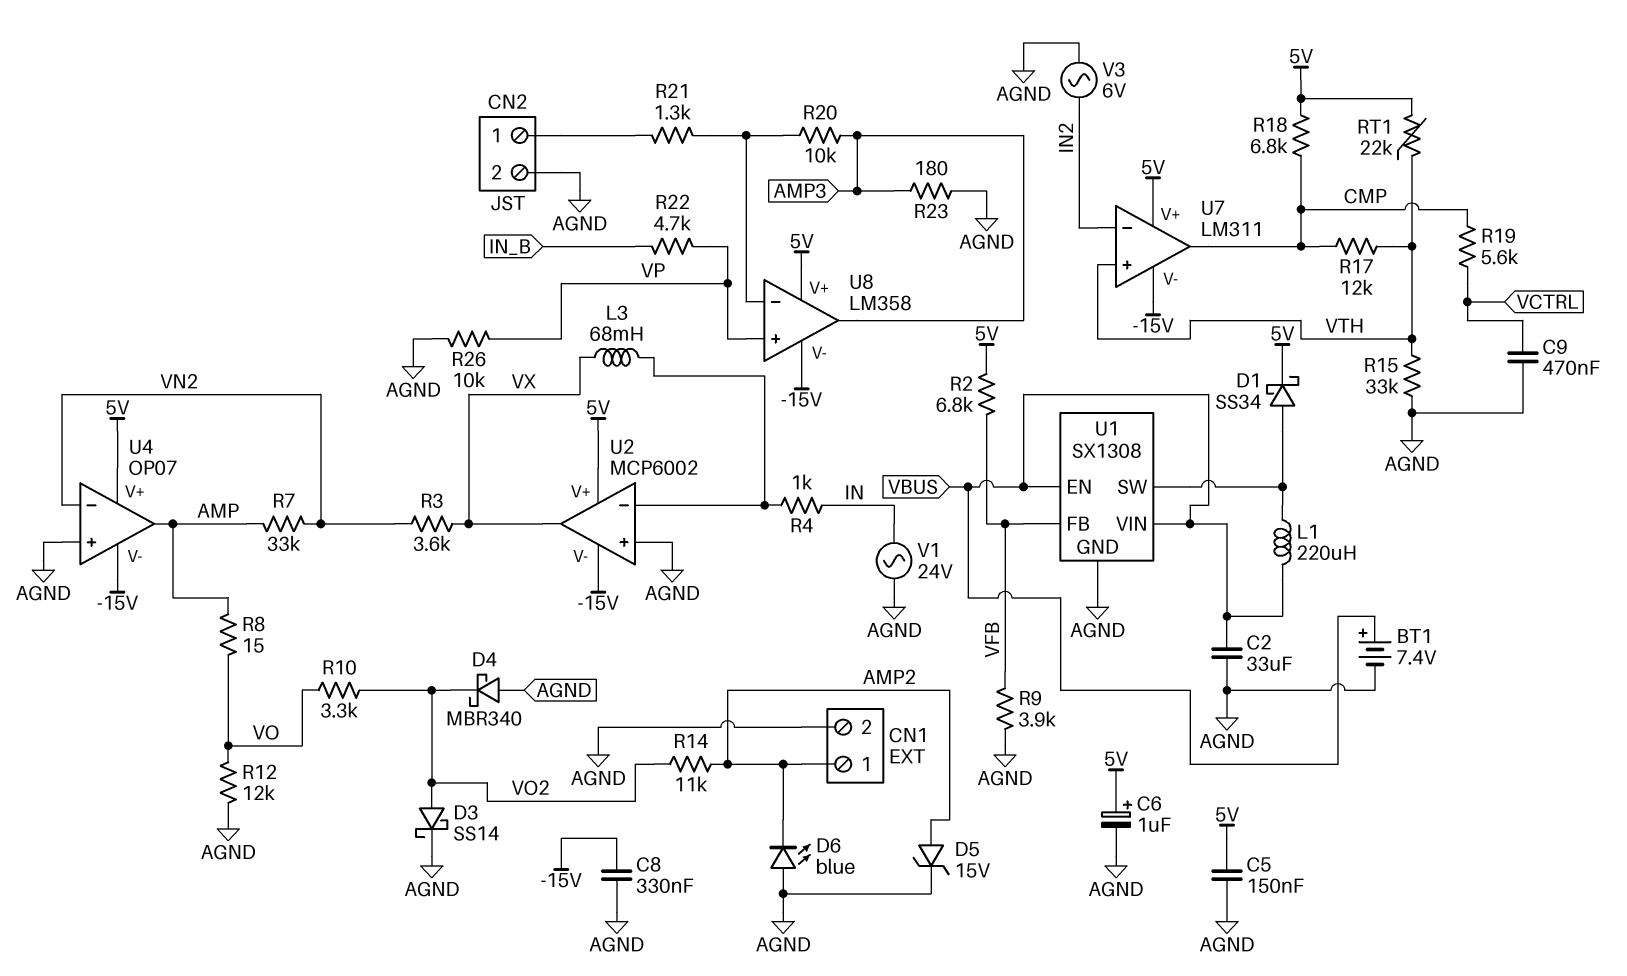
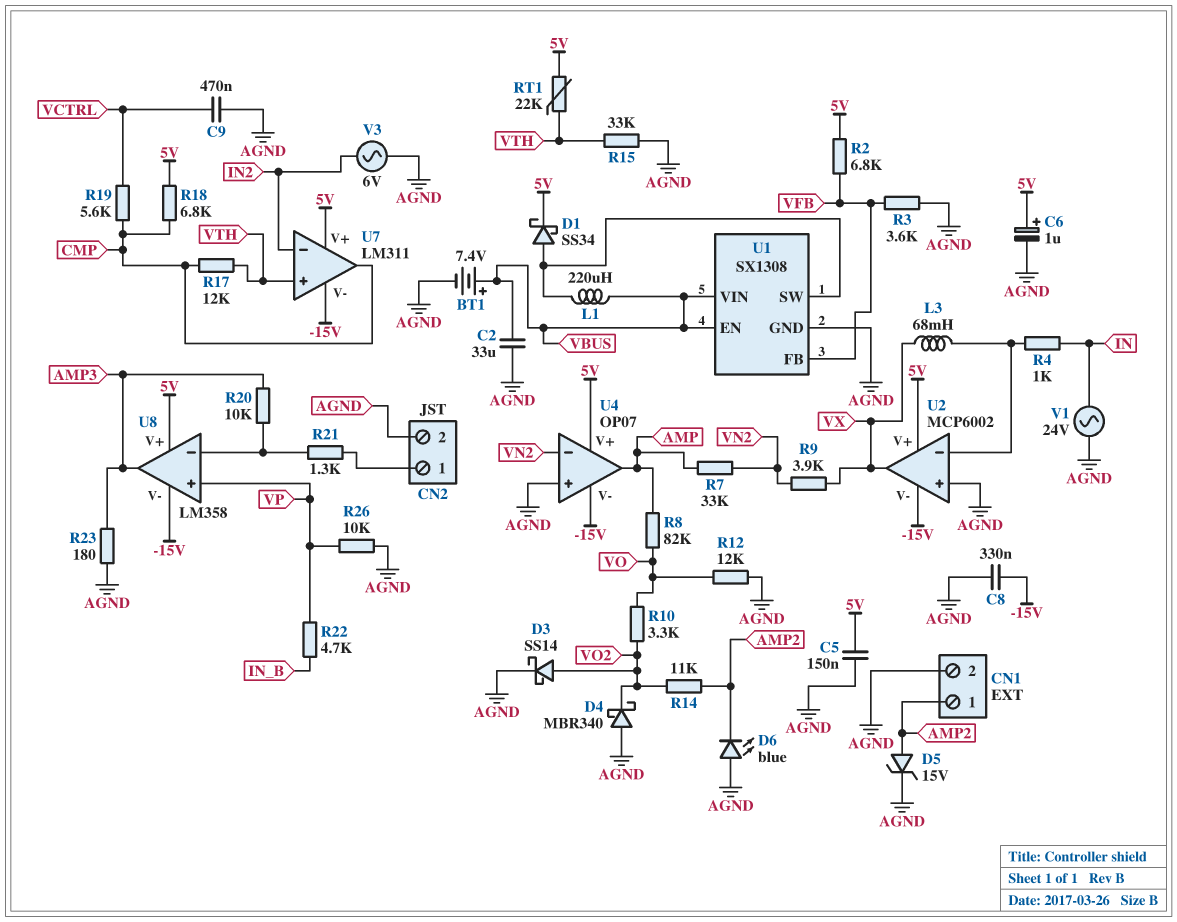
R3: 3.6k (VN2, VX) -> 3.6k (AGND, VFB)
R8: 15 (AMP, VO) -> 82k (AMP, VO)
R9: 3.9k (AGND, VFB) -> 3.9k (VN2, VX)

